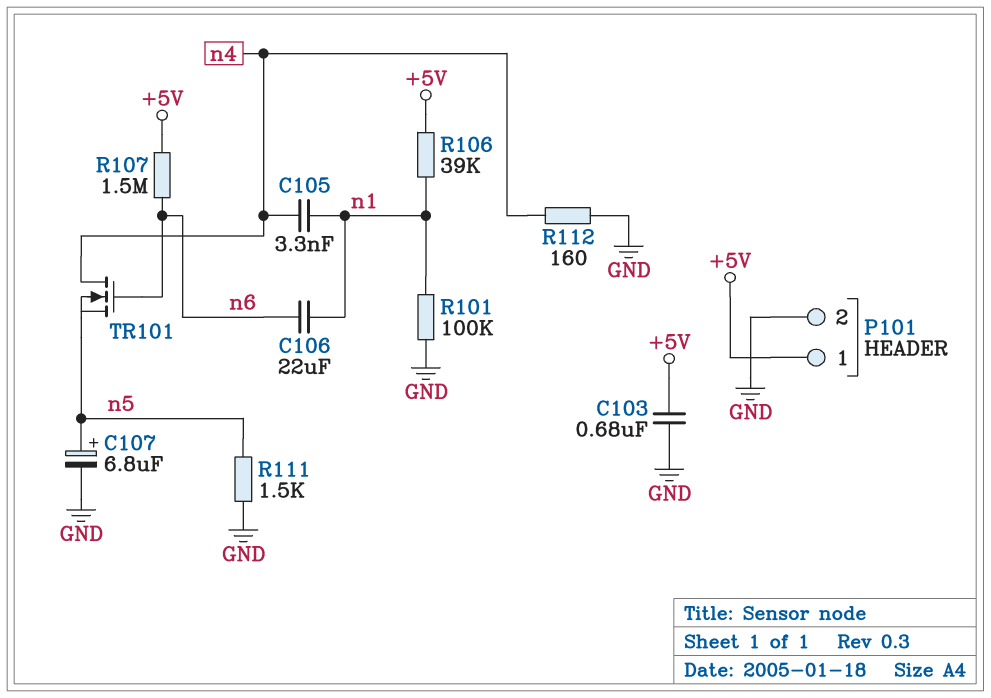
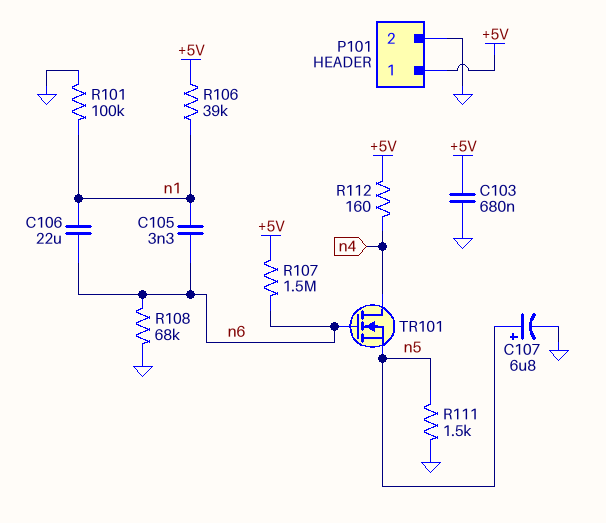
C105: 3.3nF (n1, n4) -> 3.3nF (n1, n6)
R108: none -> 68k (GND, n6)
R112: 160 (GND, n4) -> 160 (+5V, n4)

